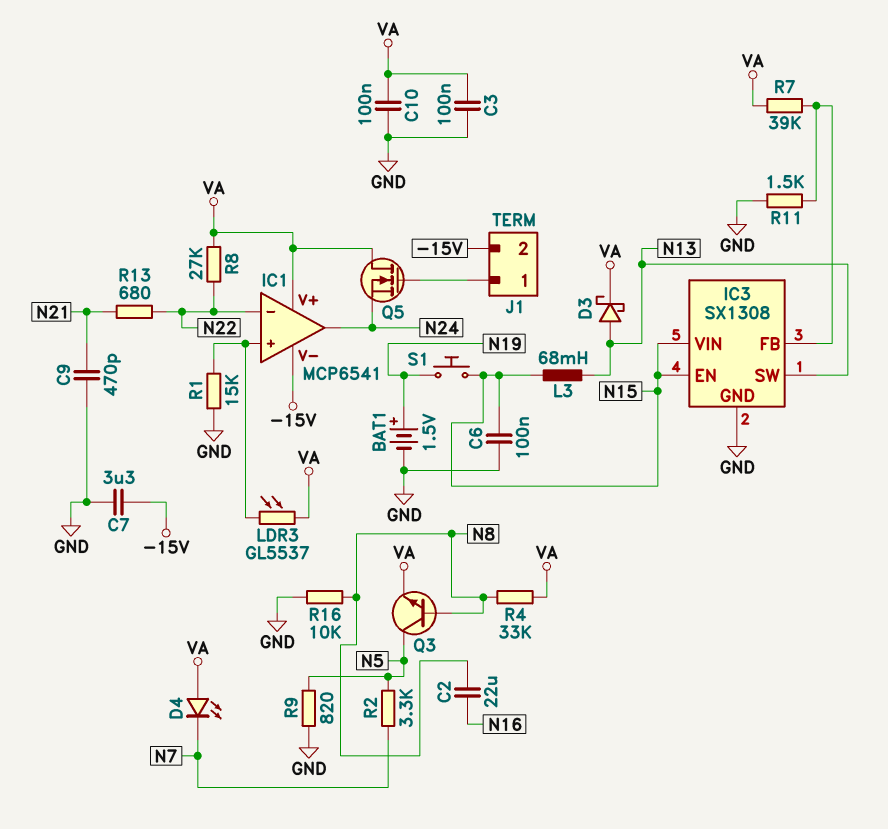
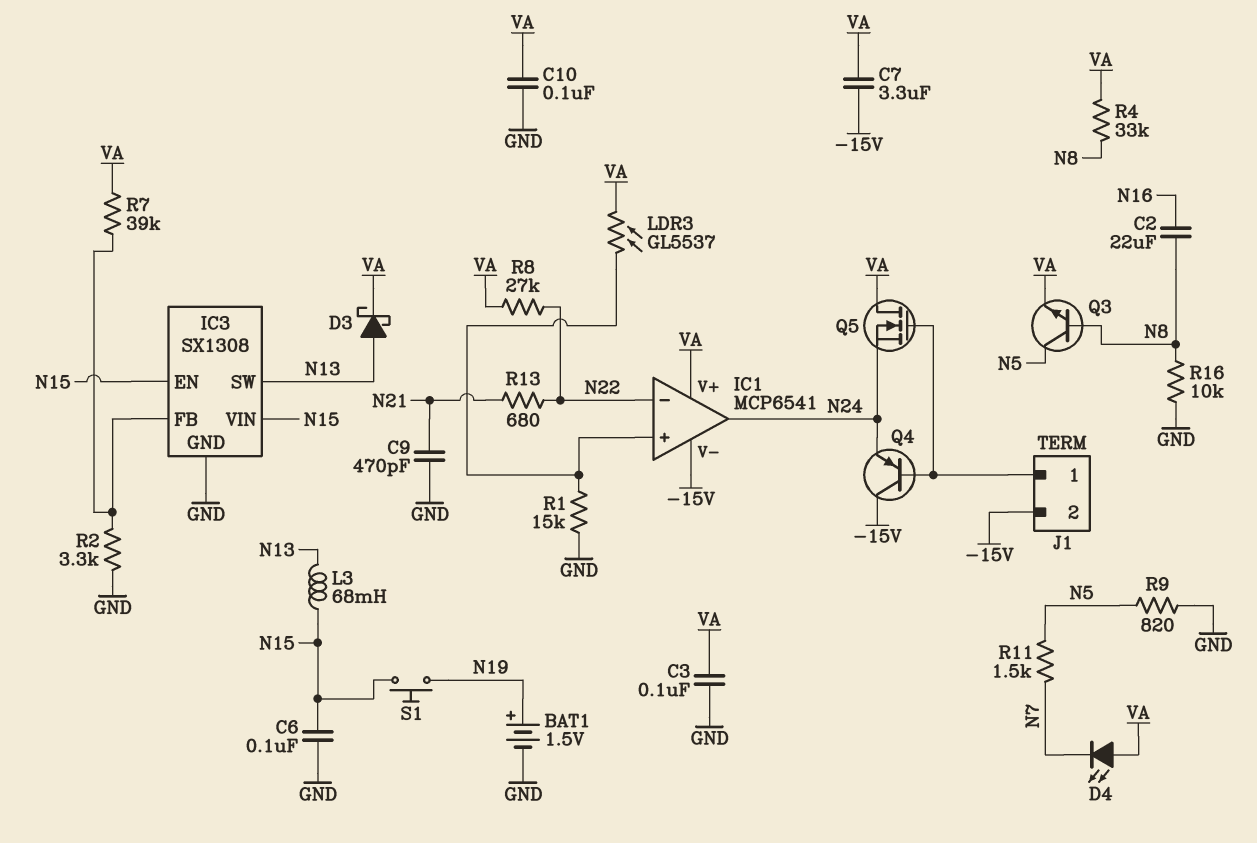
C7: 3.3uF (-15V, GND) -> 3.3uF (-15V, VA)
Q4: none -> PNP (B J1/1, C -15V, E N24)
R2: 3.3k (N5, N7) -> 3.3k (GND, IC3/FB)
R11: 1.5k (GND, IC3/FB) -> 1.5k (N5, N7)

